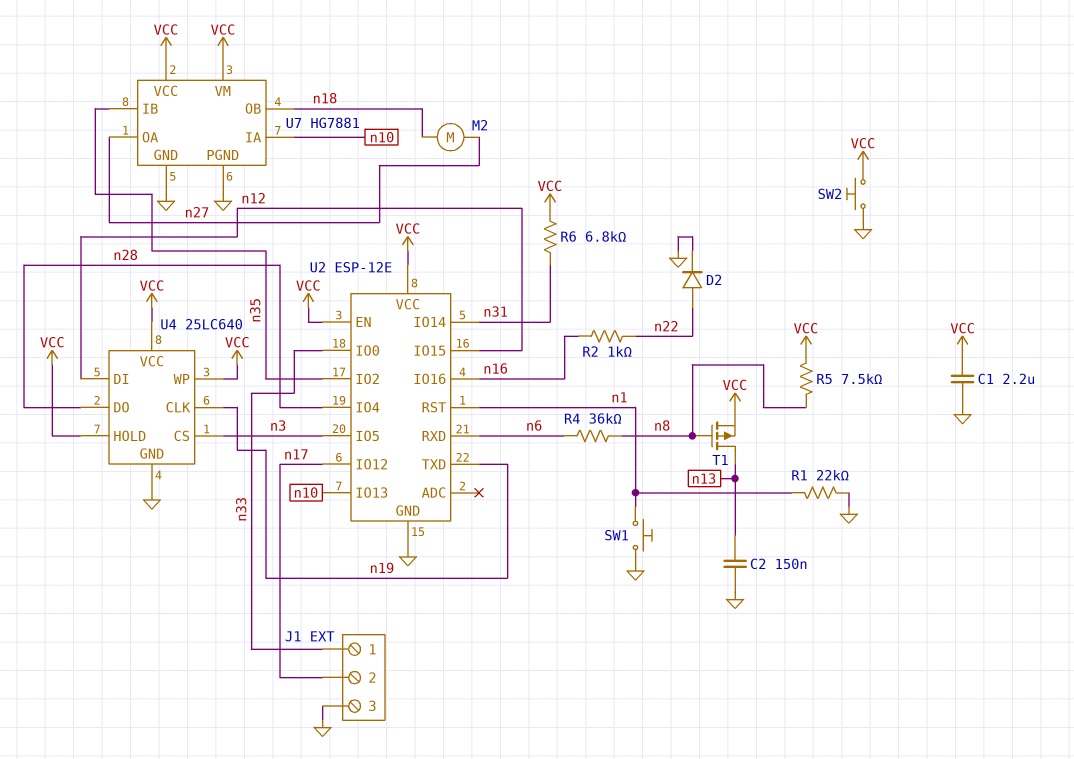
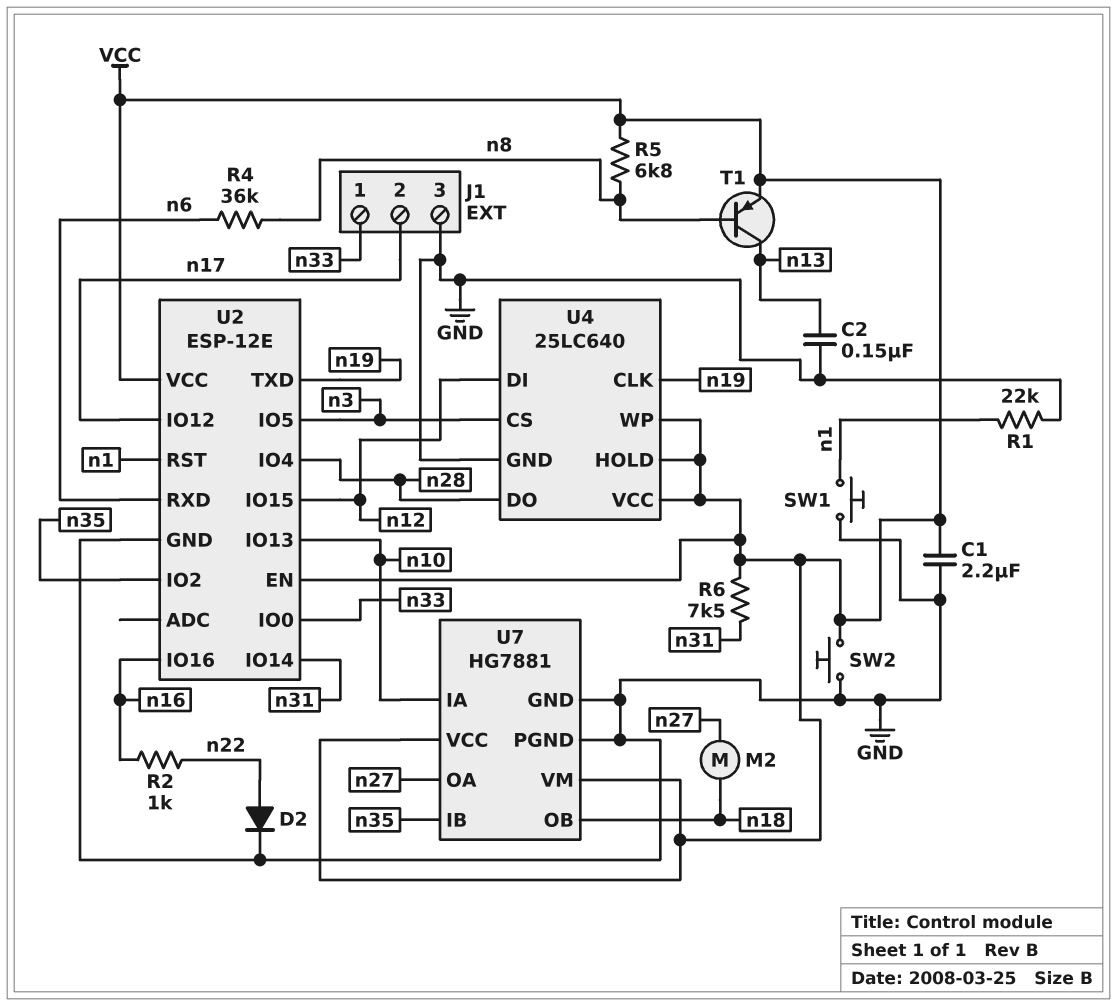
R5: 7.5k (VCC, n8) -> 6.8k (VCC, n8)
R6: 6.8k (VCC, n31) -> 7.5k (VCC, n31)
T1: PMOS (G n8, D n13, S VCC) -> PNP (B n8, C n13, E VCC)

